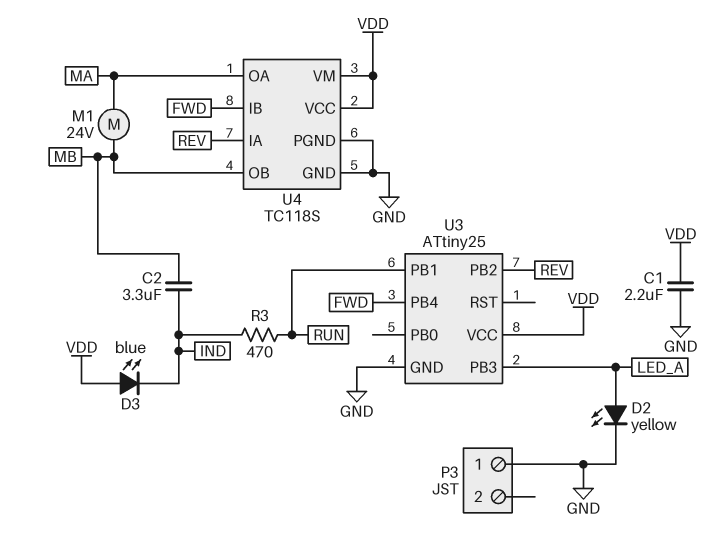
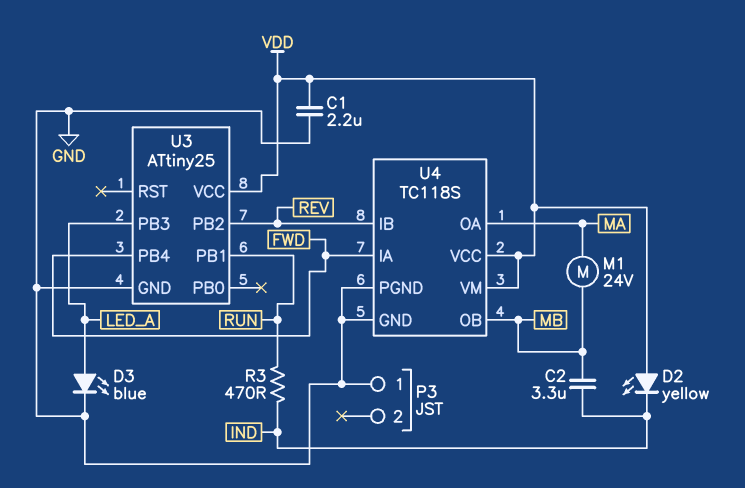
D2: LED yellow (A LED_A, K GND) -> LED yellow (A VDD, K IND)
D3: LED blue (A VDD, K IND) -> LED blue (A LED_A, K GND)
U4 pin IA: REV -> FWD
U4 pin IB: FWD -> REV

